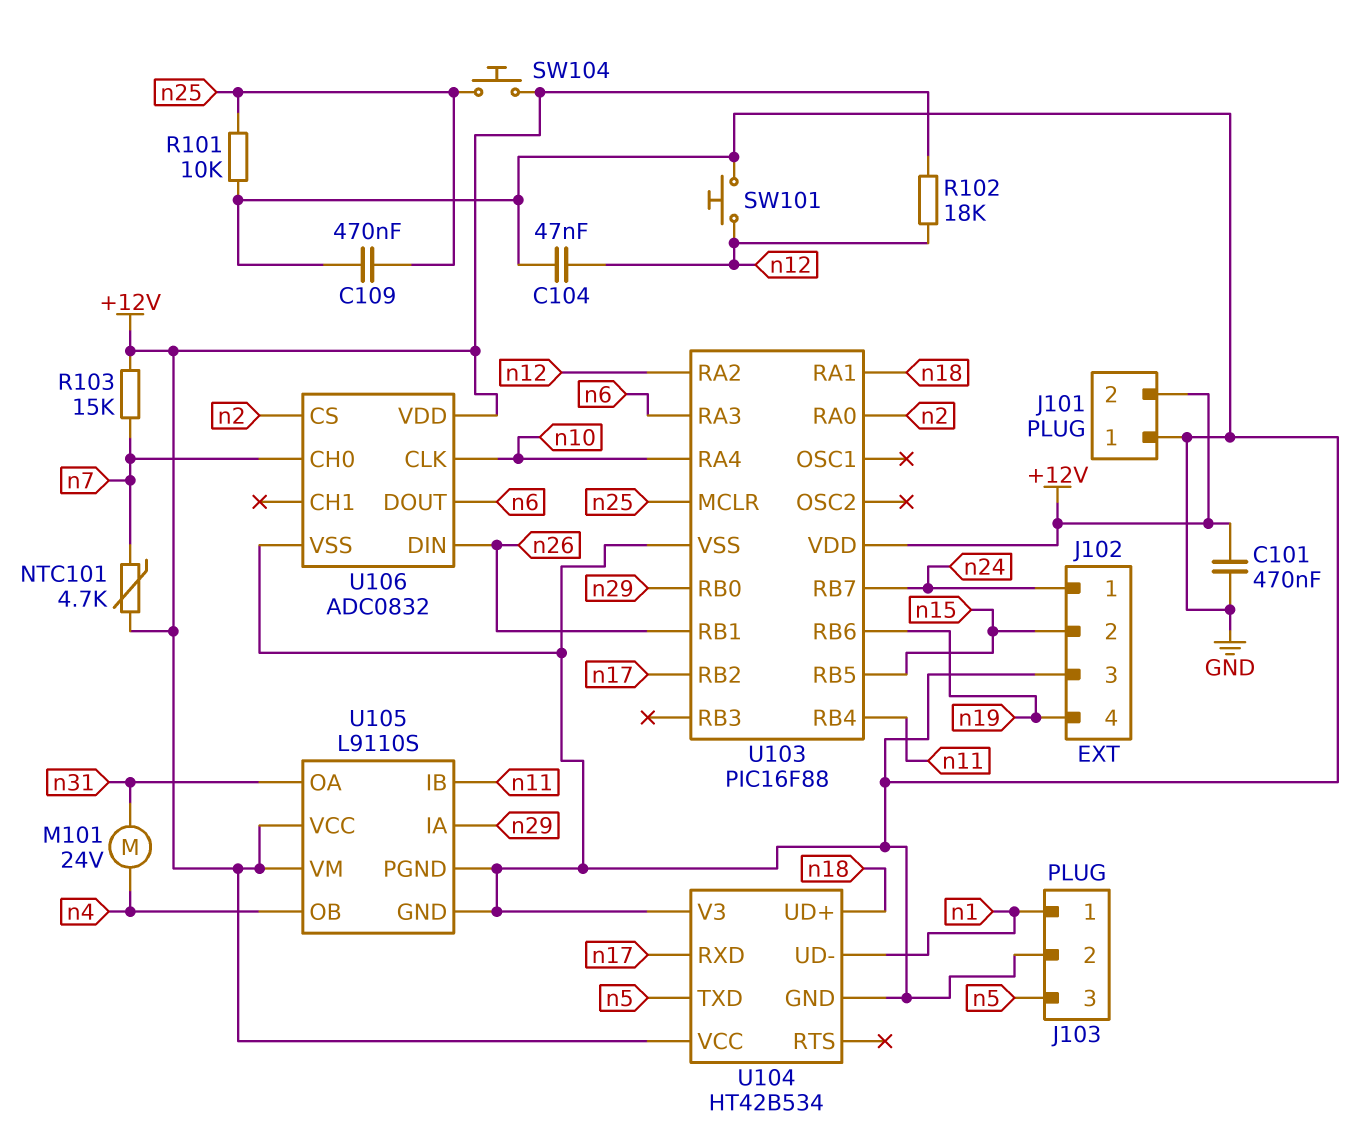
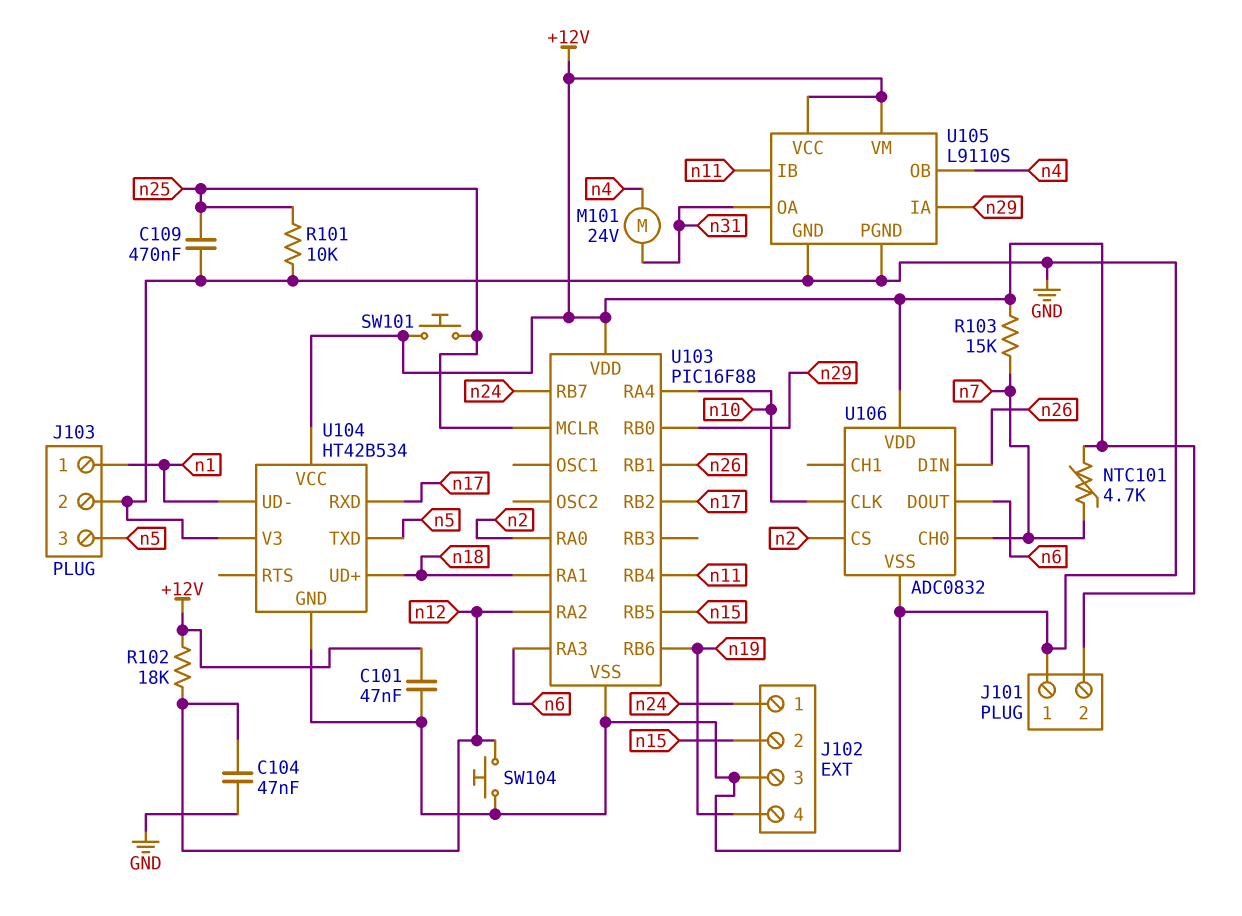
C101: 470nF (+12V, GND) -> 47nF (+12V, GND)
SW101: button (GND, n12) -> button (+12V, n25)
SW104: button (+12V, n25) -> button (GND, n12)

